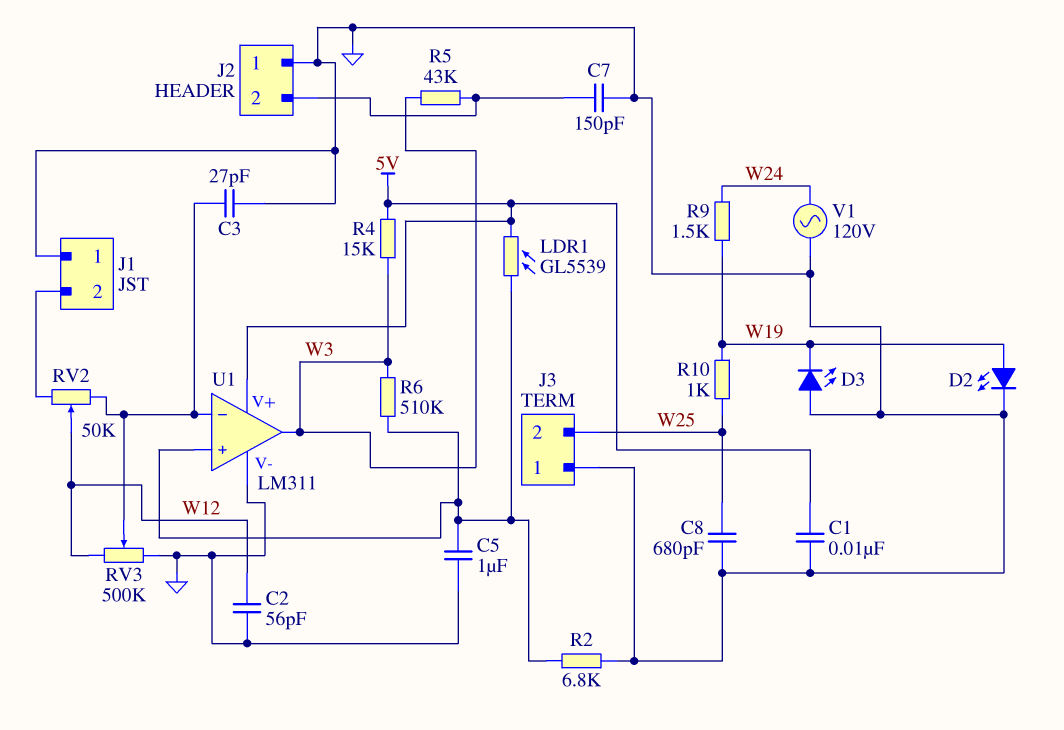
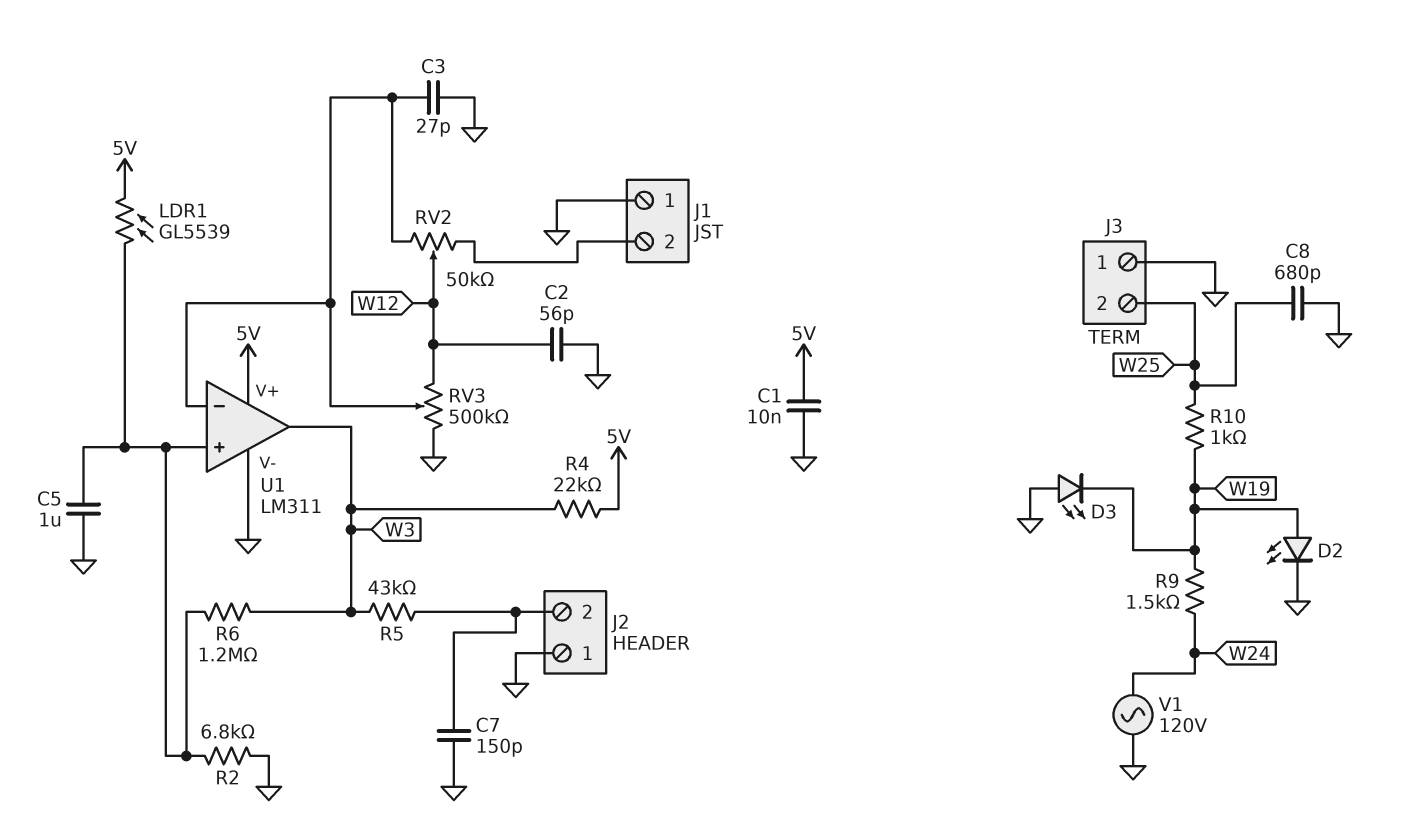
R4: 15k (5V, W3) -> 22k (5V, W3)
R6: 510k (U1/in+, W3) -> 1.2M (U1/in+, W3)

